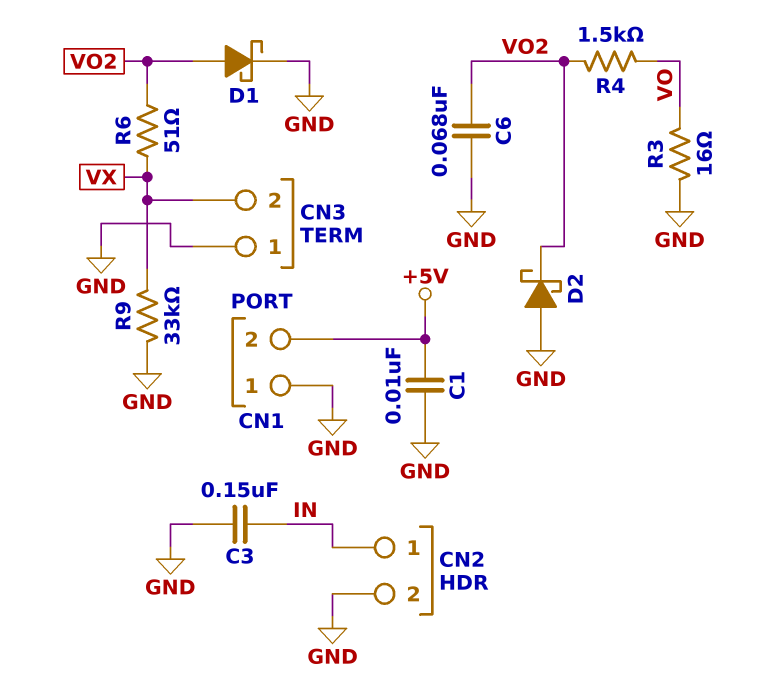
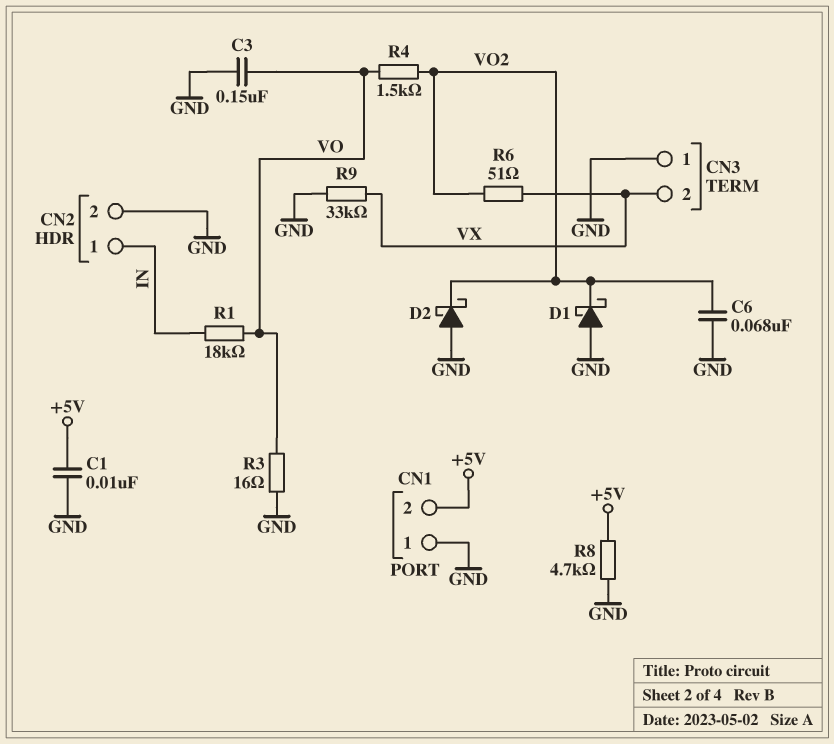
C3: 150nF (GND, IN) -> 150nF (GND, VO)
D1: schottky (A VO2, K GND) -> schottky (A GND, K VO2)
R1: none -> 18k (IN, VO)
R8: none -> 4.7k (+5V, GND)

